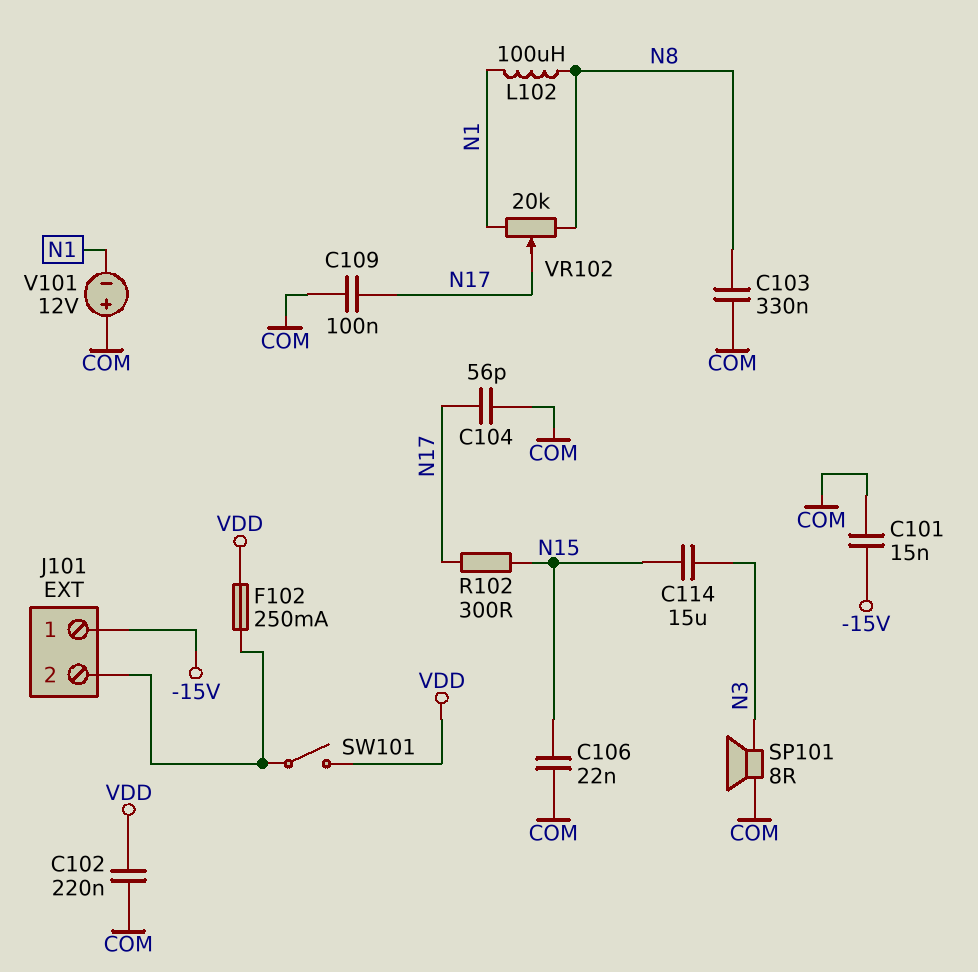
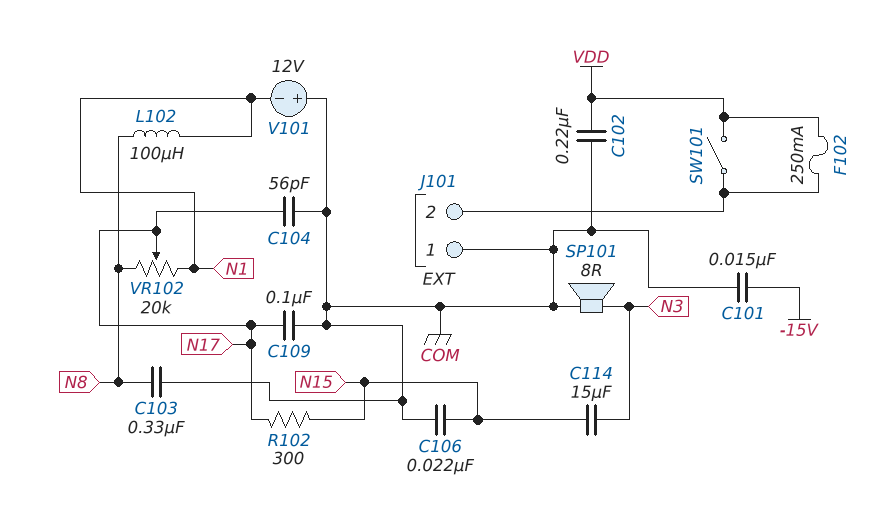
J101 pin 1: -15V -> COM

